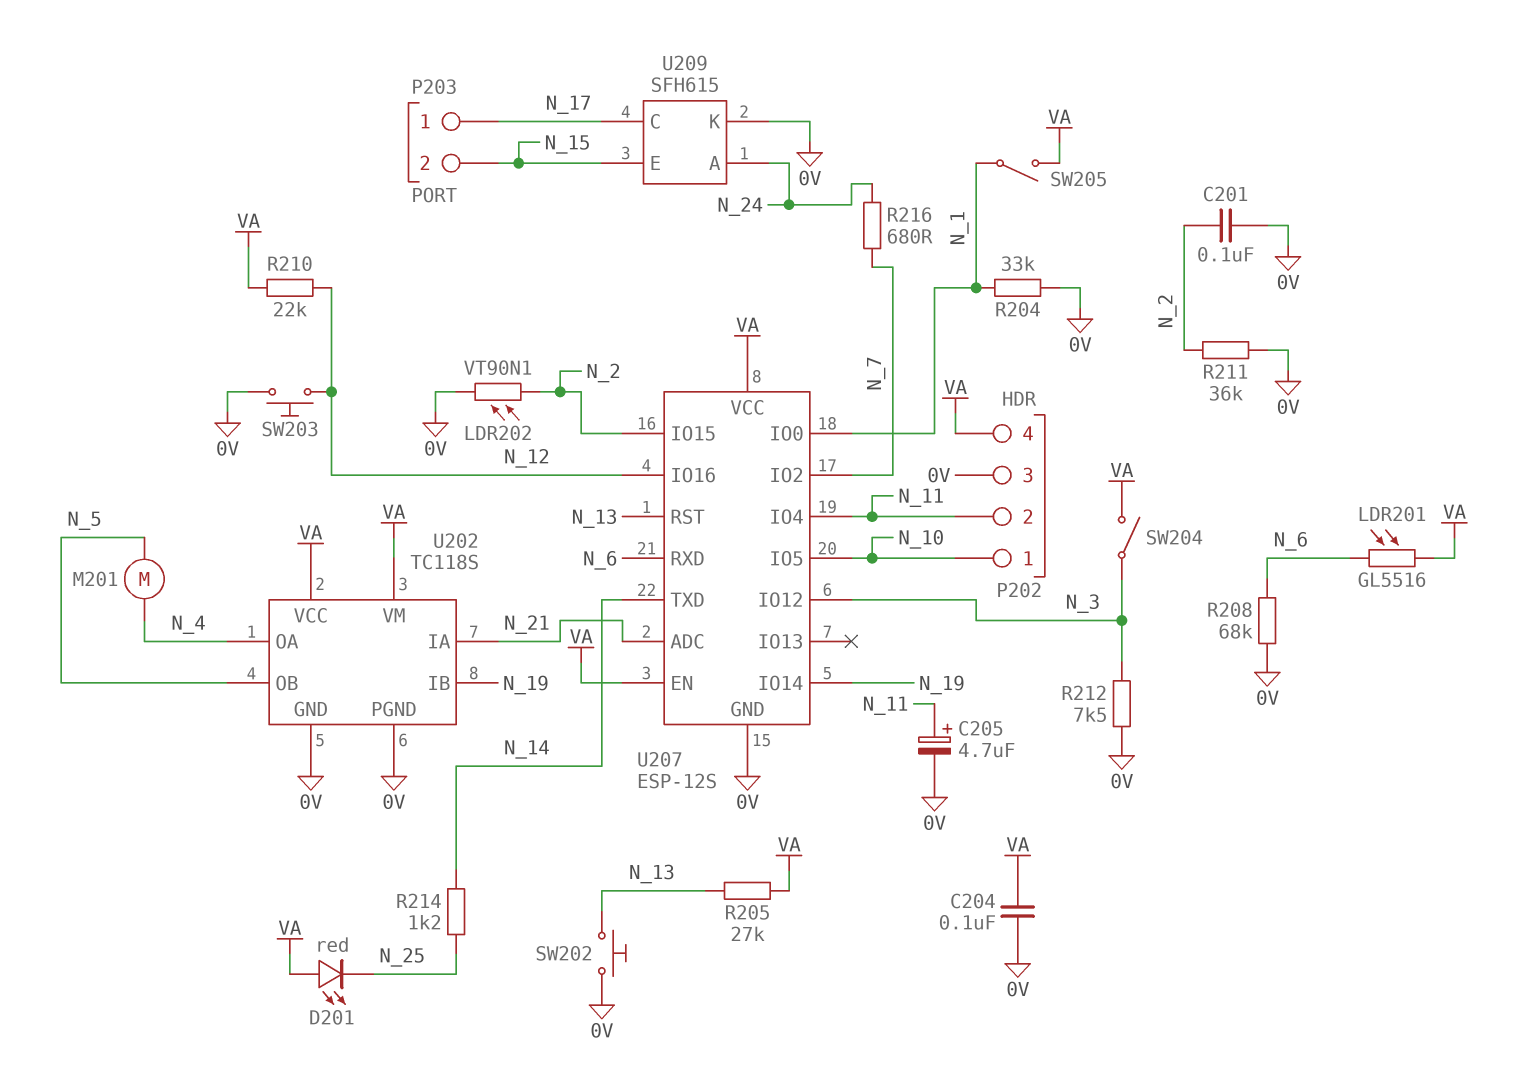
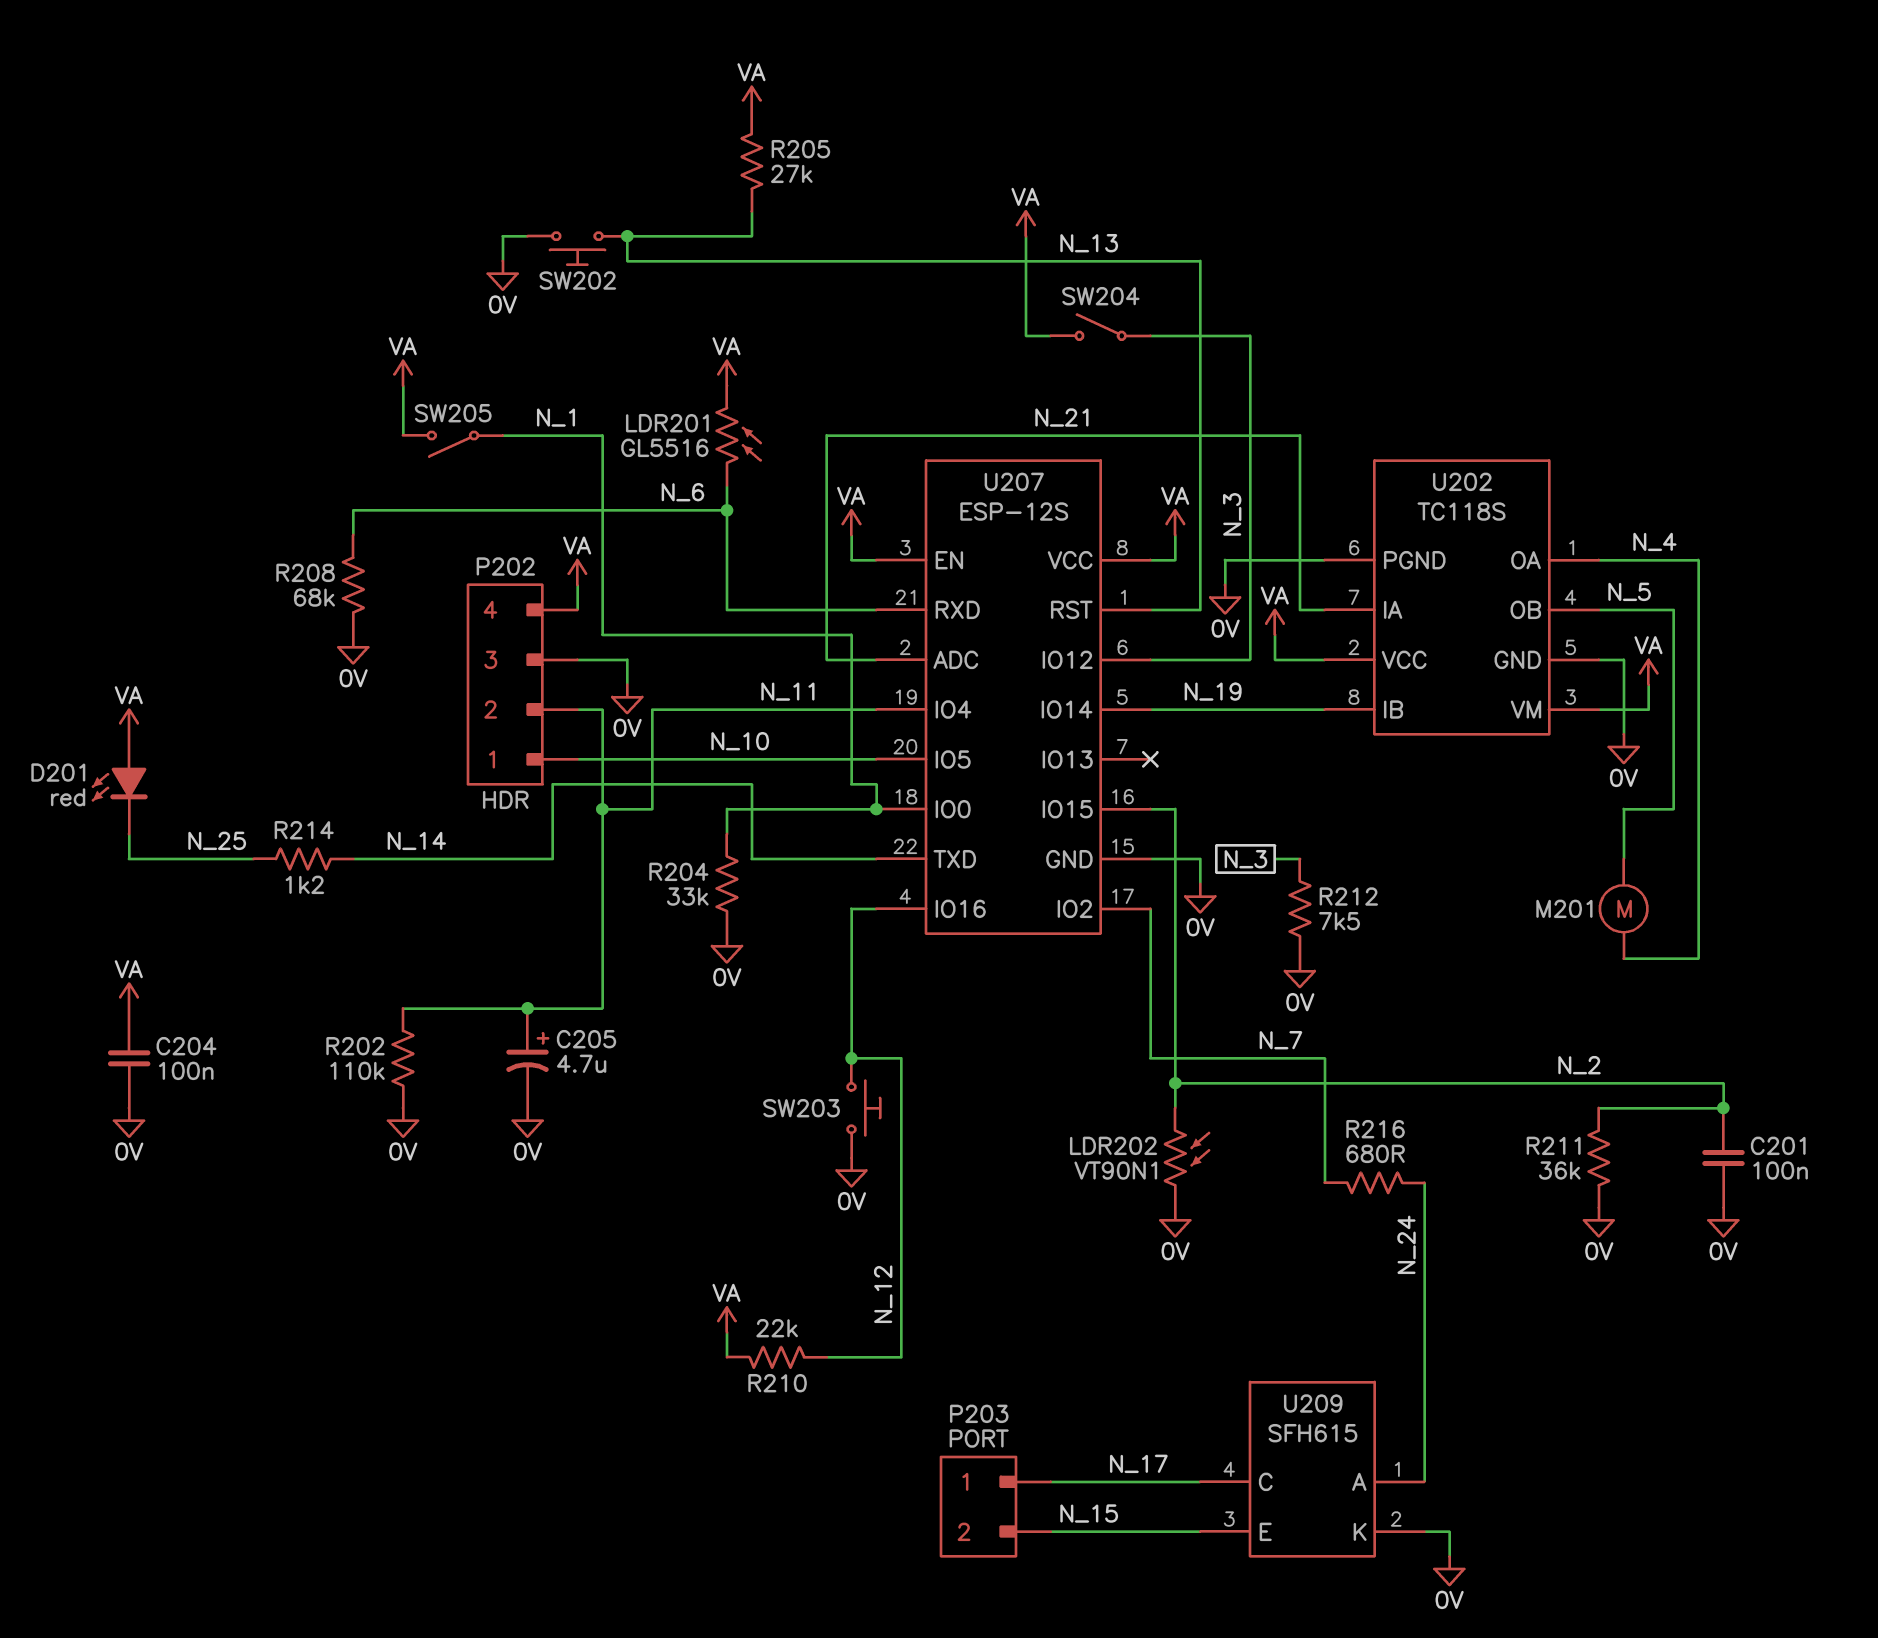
R202: none -> 110k (0V, N_11)

